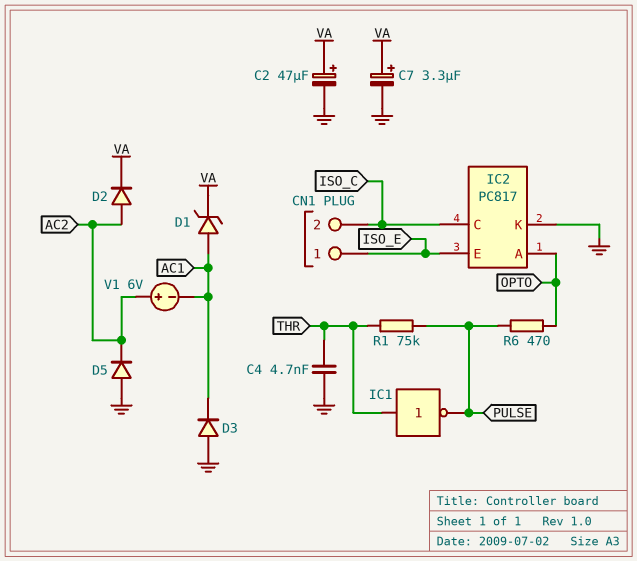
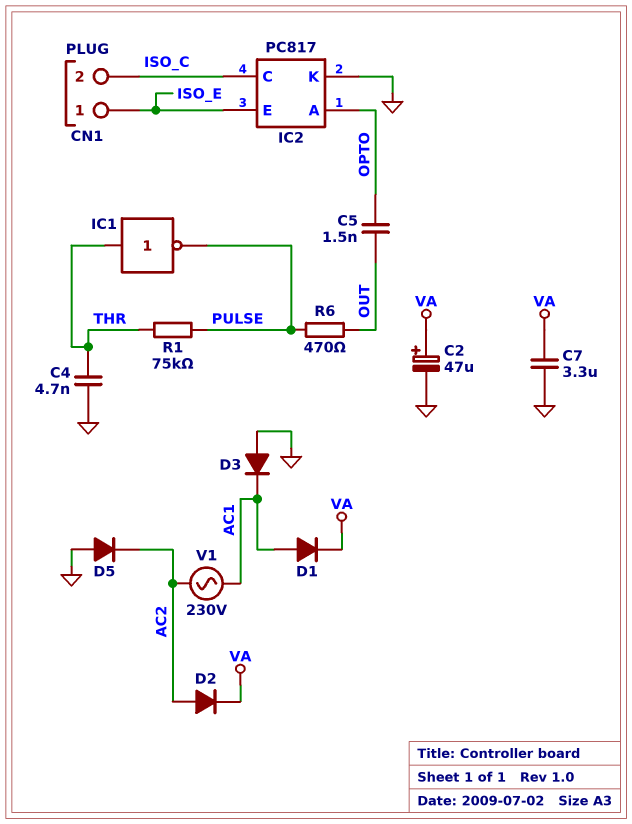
C5: none -> 1.5nF (OPTO, OUT)
C7: 3.3uF (plus VA, minus GND) -> 3.3uF (GND, VA)
D1: zener (A AC1, K VA) -> diode (A AC1, K VA)
R6: 470 (OPTO, PULSE) -> 470 (OUT, PULSE)
V1: 6V (plus AC2, minus AC1) -> AC 230V (AC1, AC2)

